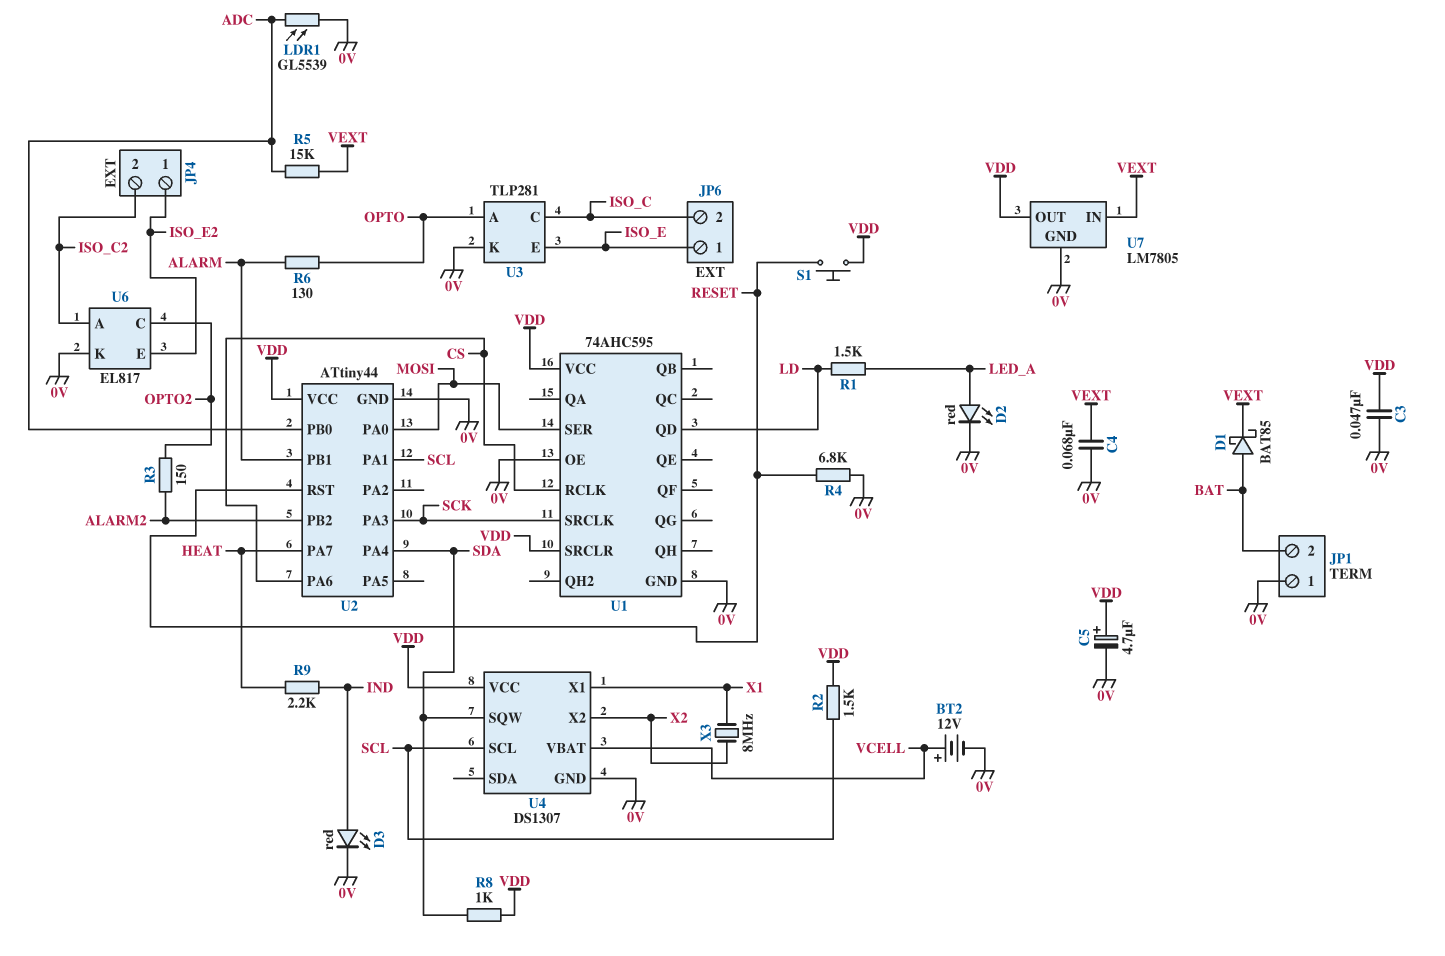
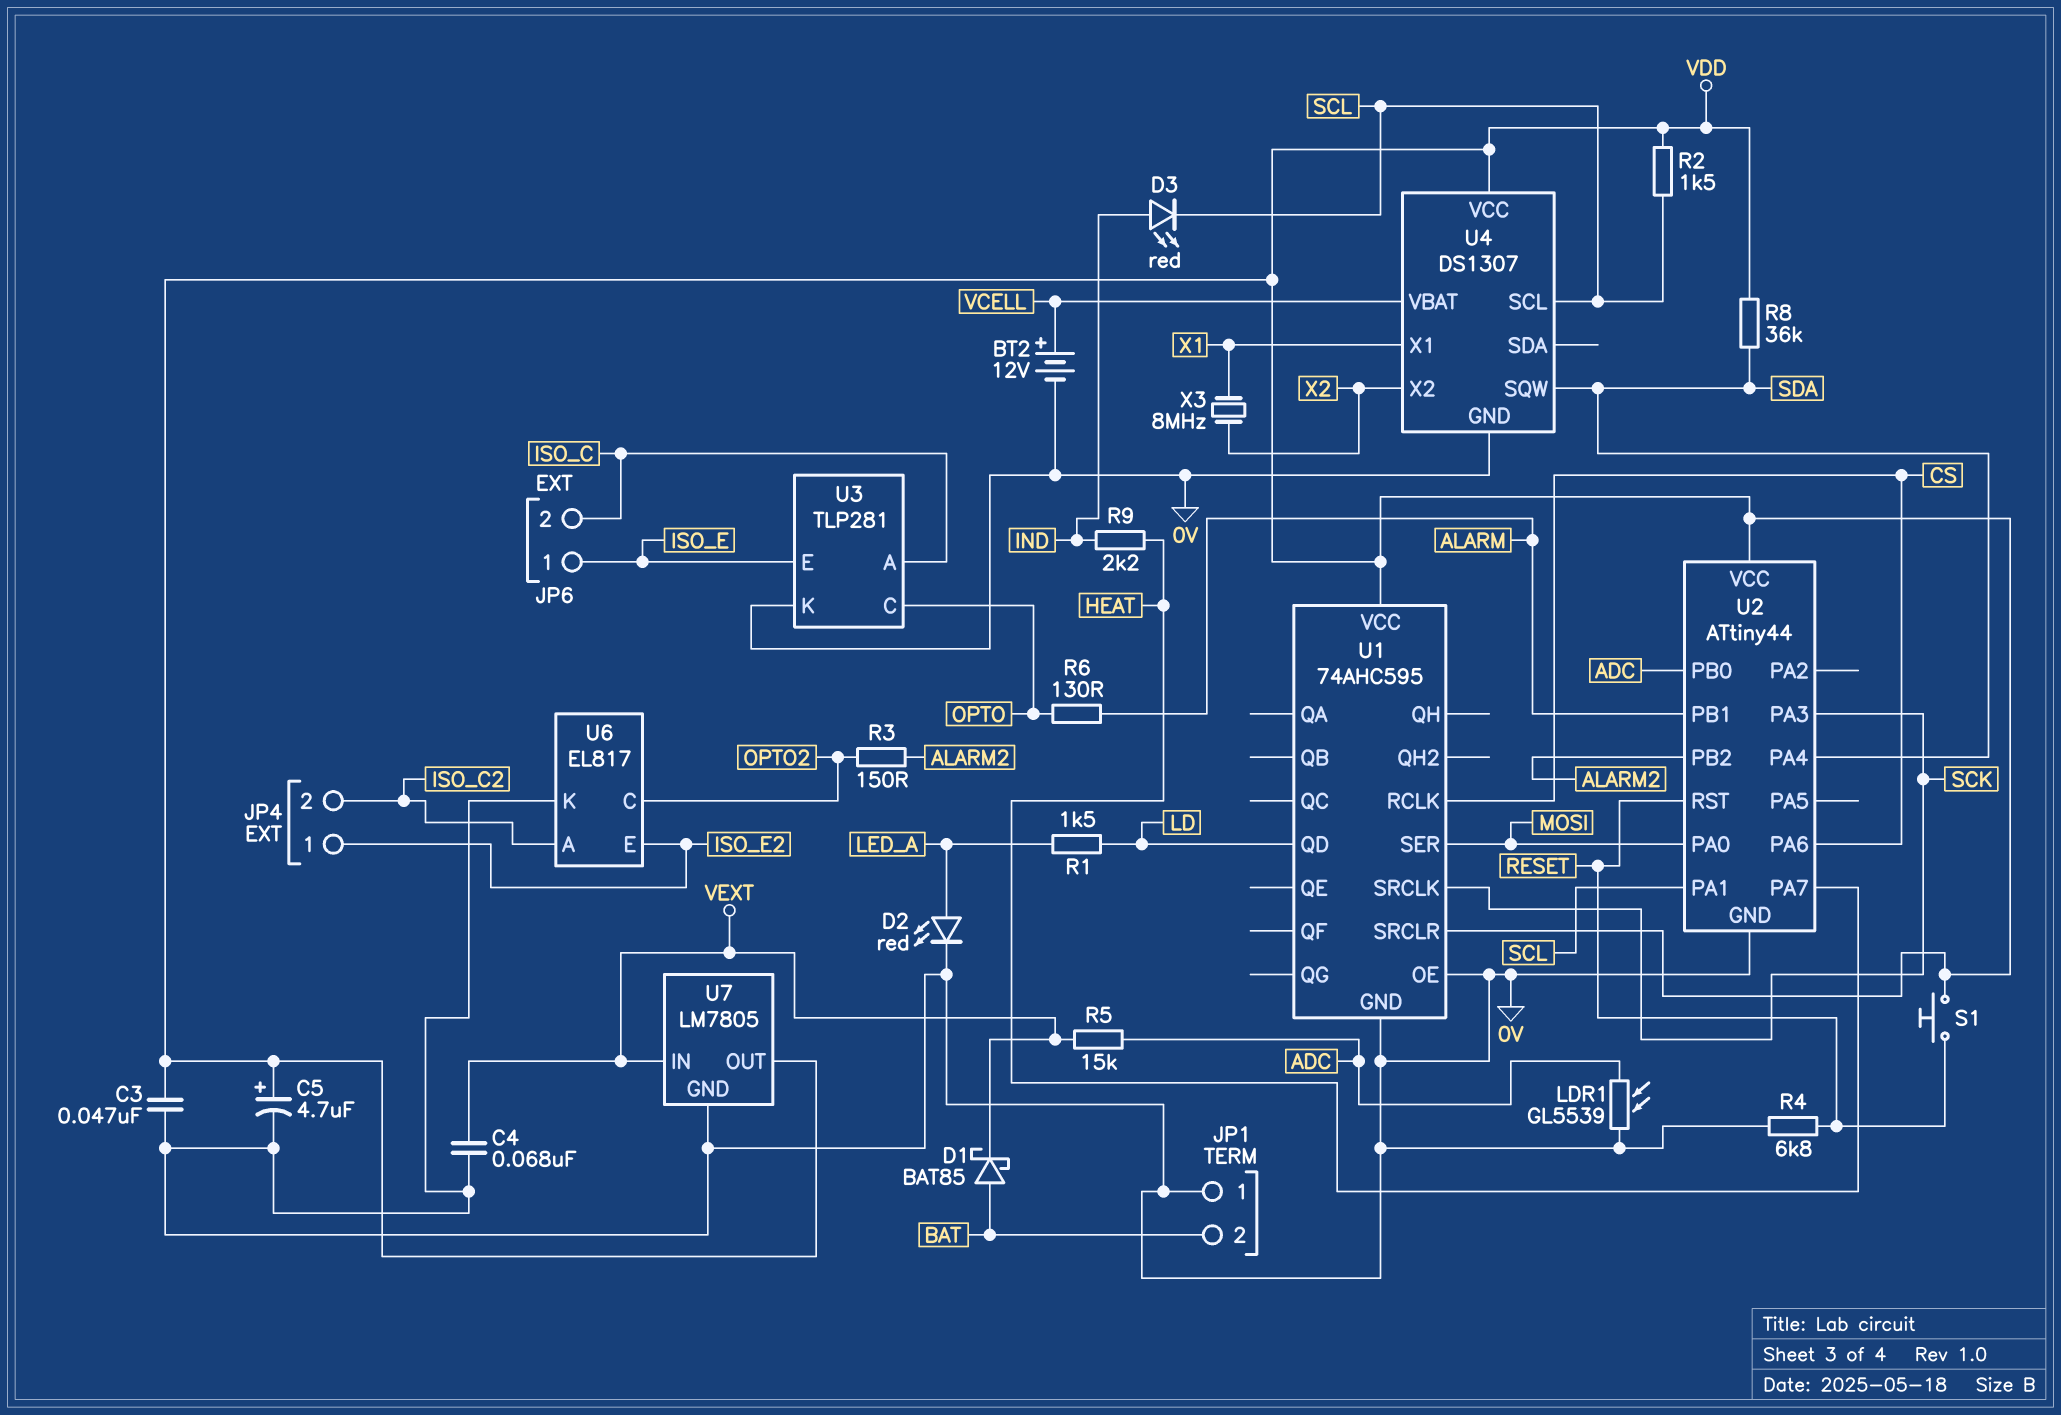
D3: LED red (A IND, K 0V) -> LED red (A IND, K SCL)
R8: 1k (SDA, VDD) -> 36k (SDA, VDD)
U3 pin A: OPTO -> ISO_C
U3 pin C: ISO_C -> OPTO

